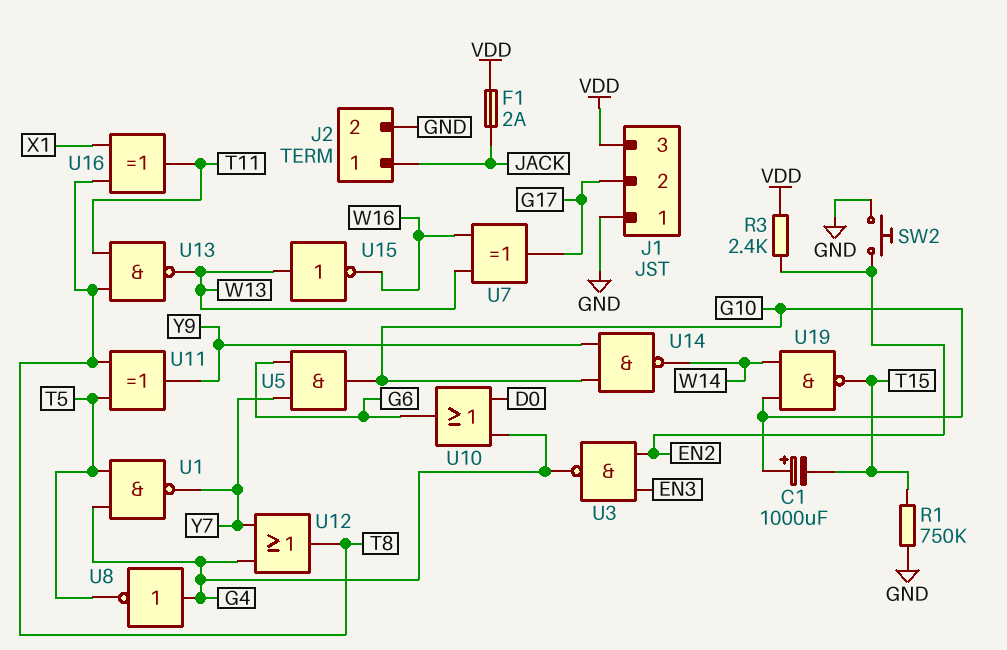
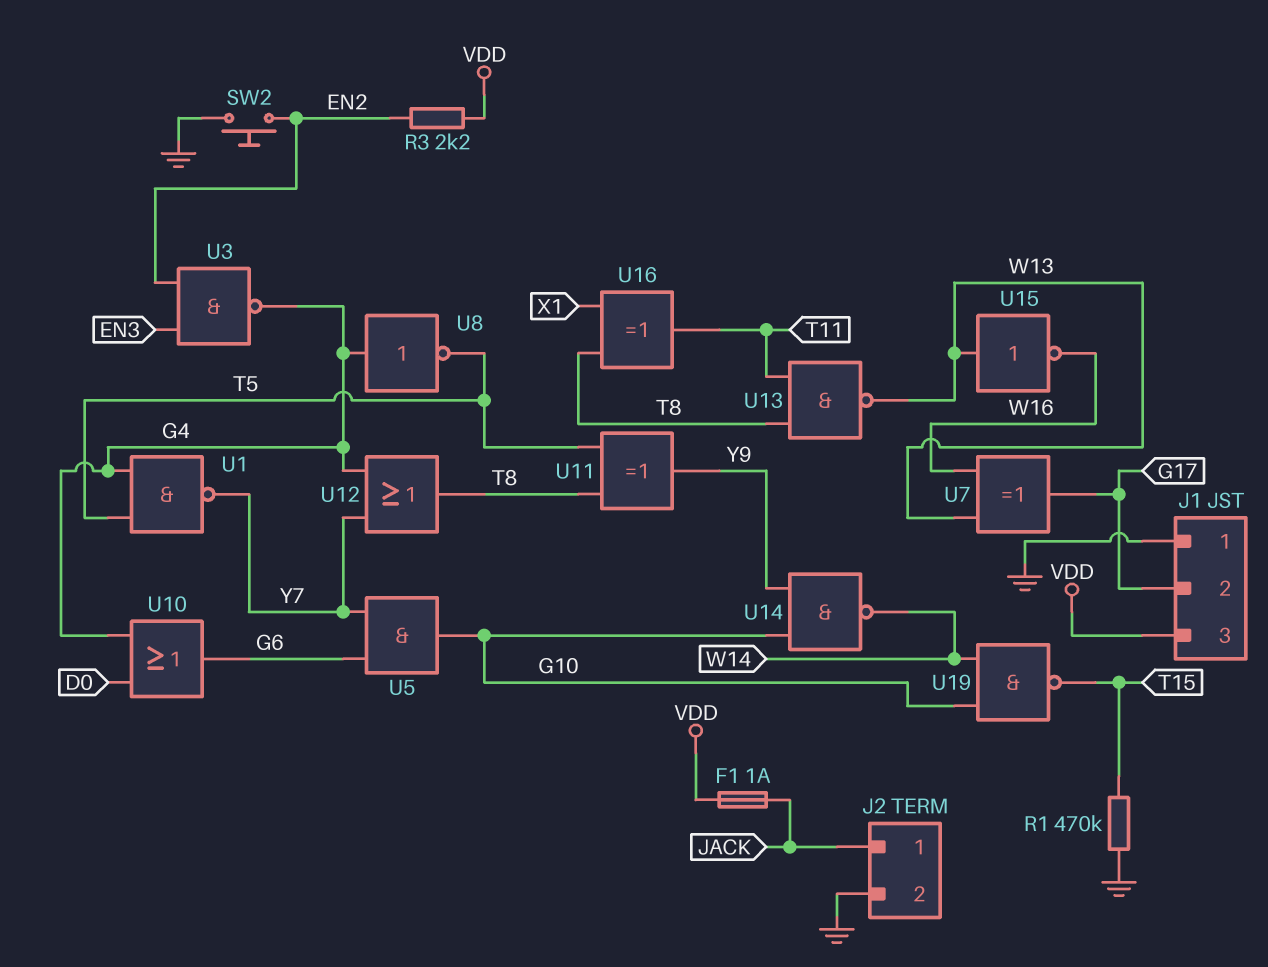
C1: 1000uF (plus G10, minus T15) -> none
F1: 2A (JACK, VDD) -> 1A (JACK, VDD)
R1: 750k (GND, T15) -> 470k (GND, T15)
R3: 2.4k (EN2, VDD) -> 2.2k (EN2, VDD)

